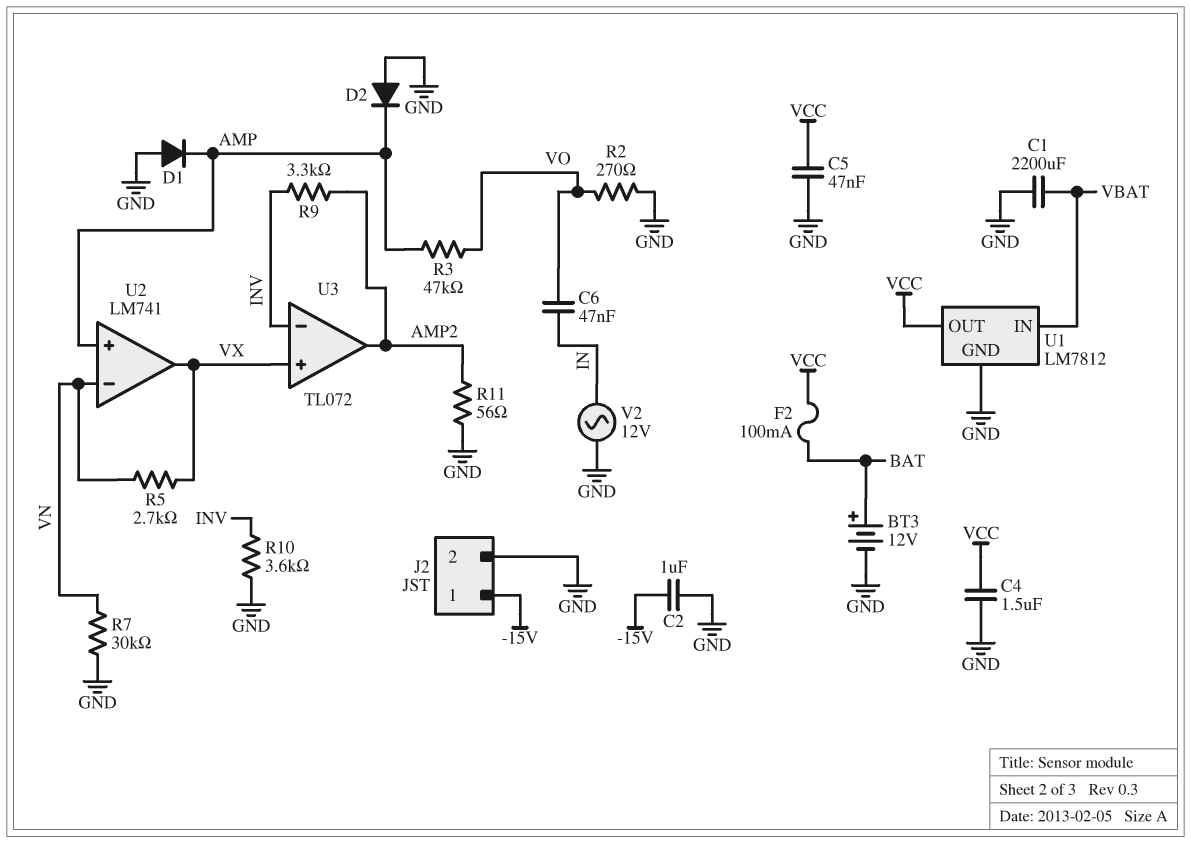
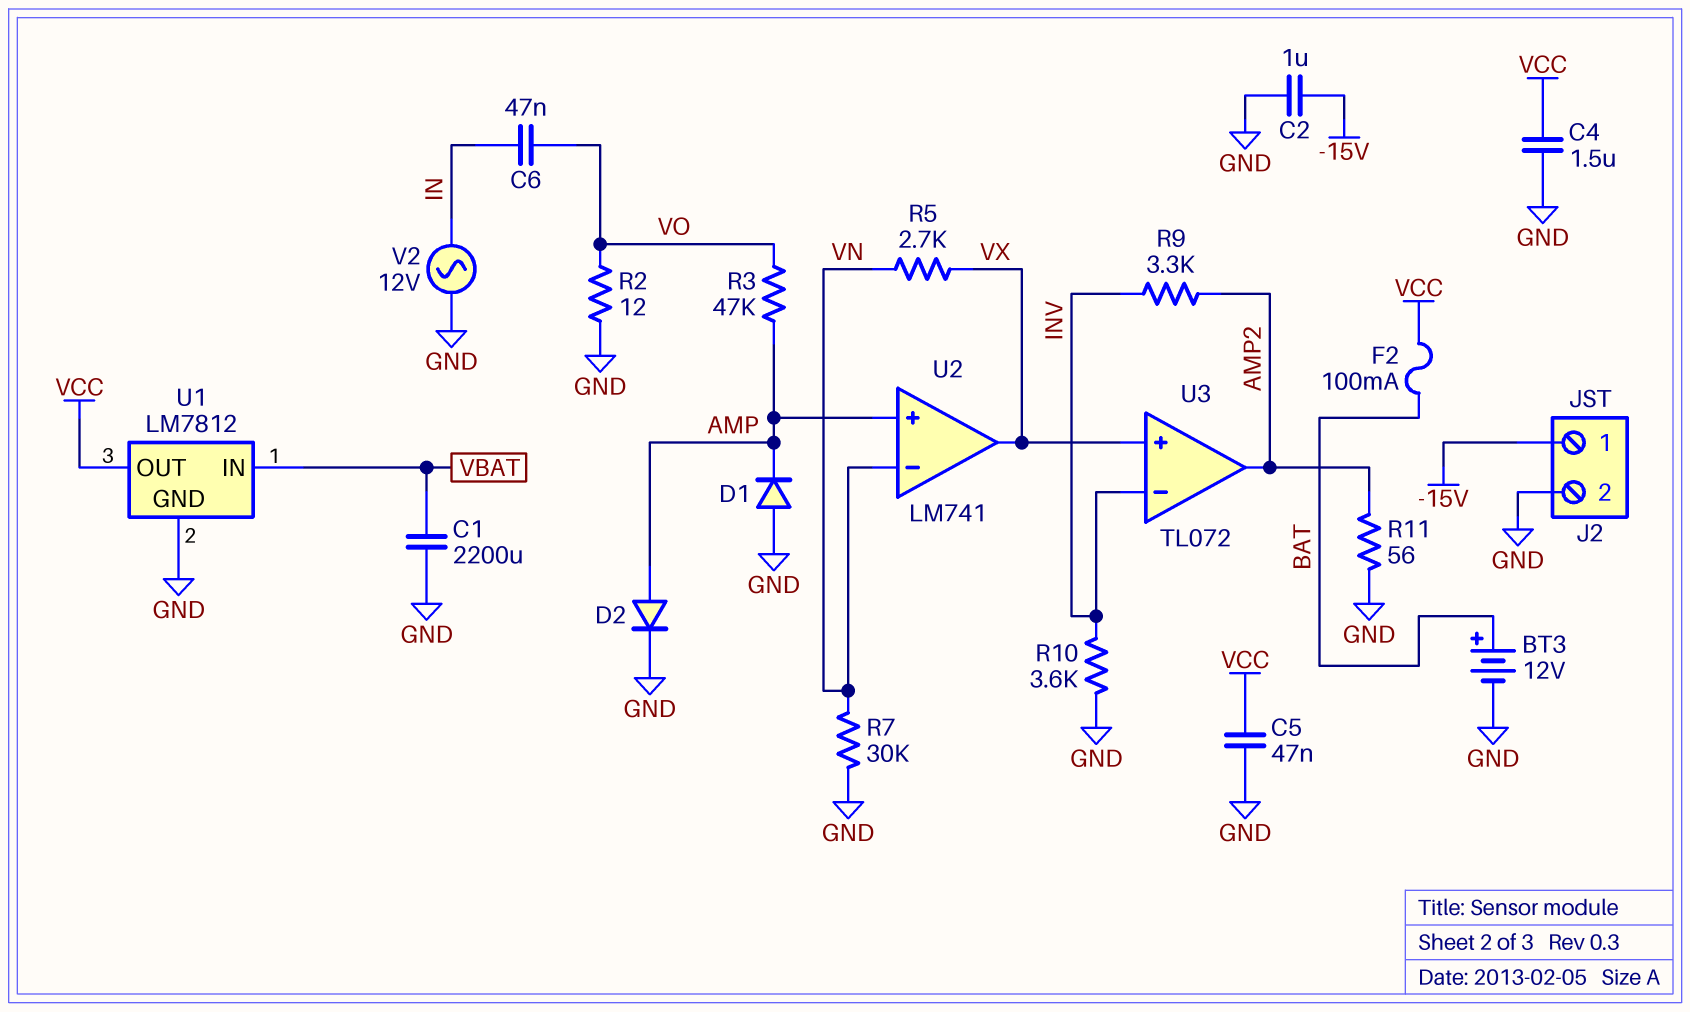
D2: diode (A GND, K AMP) -> diode (A AMP, K GND)
R2: 270 (GND, VO) -> 12 (GND, VO)

